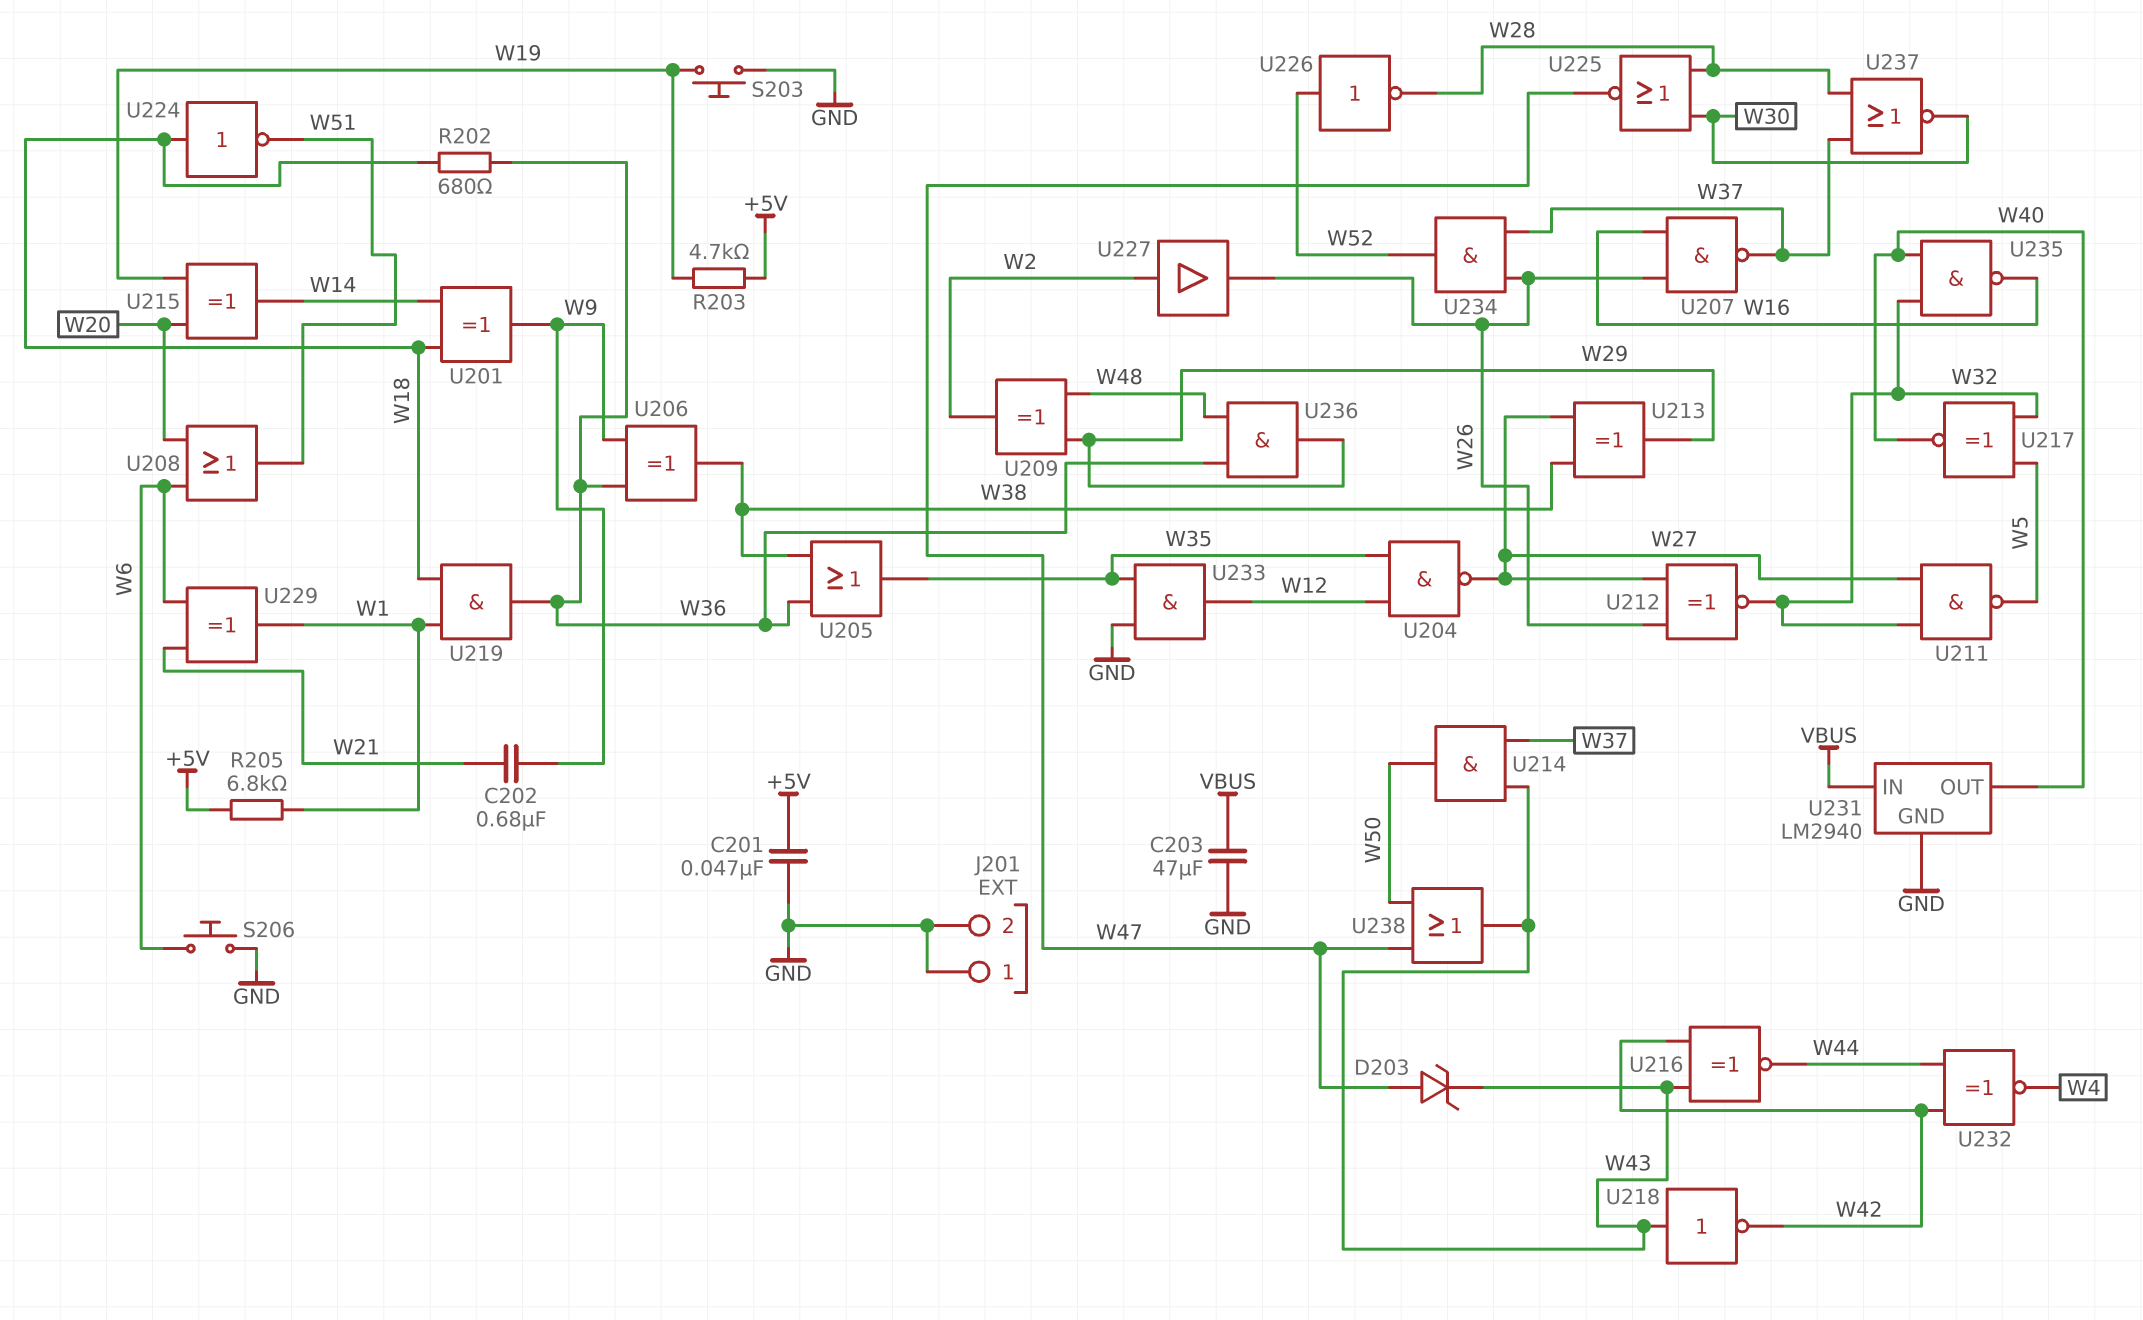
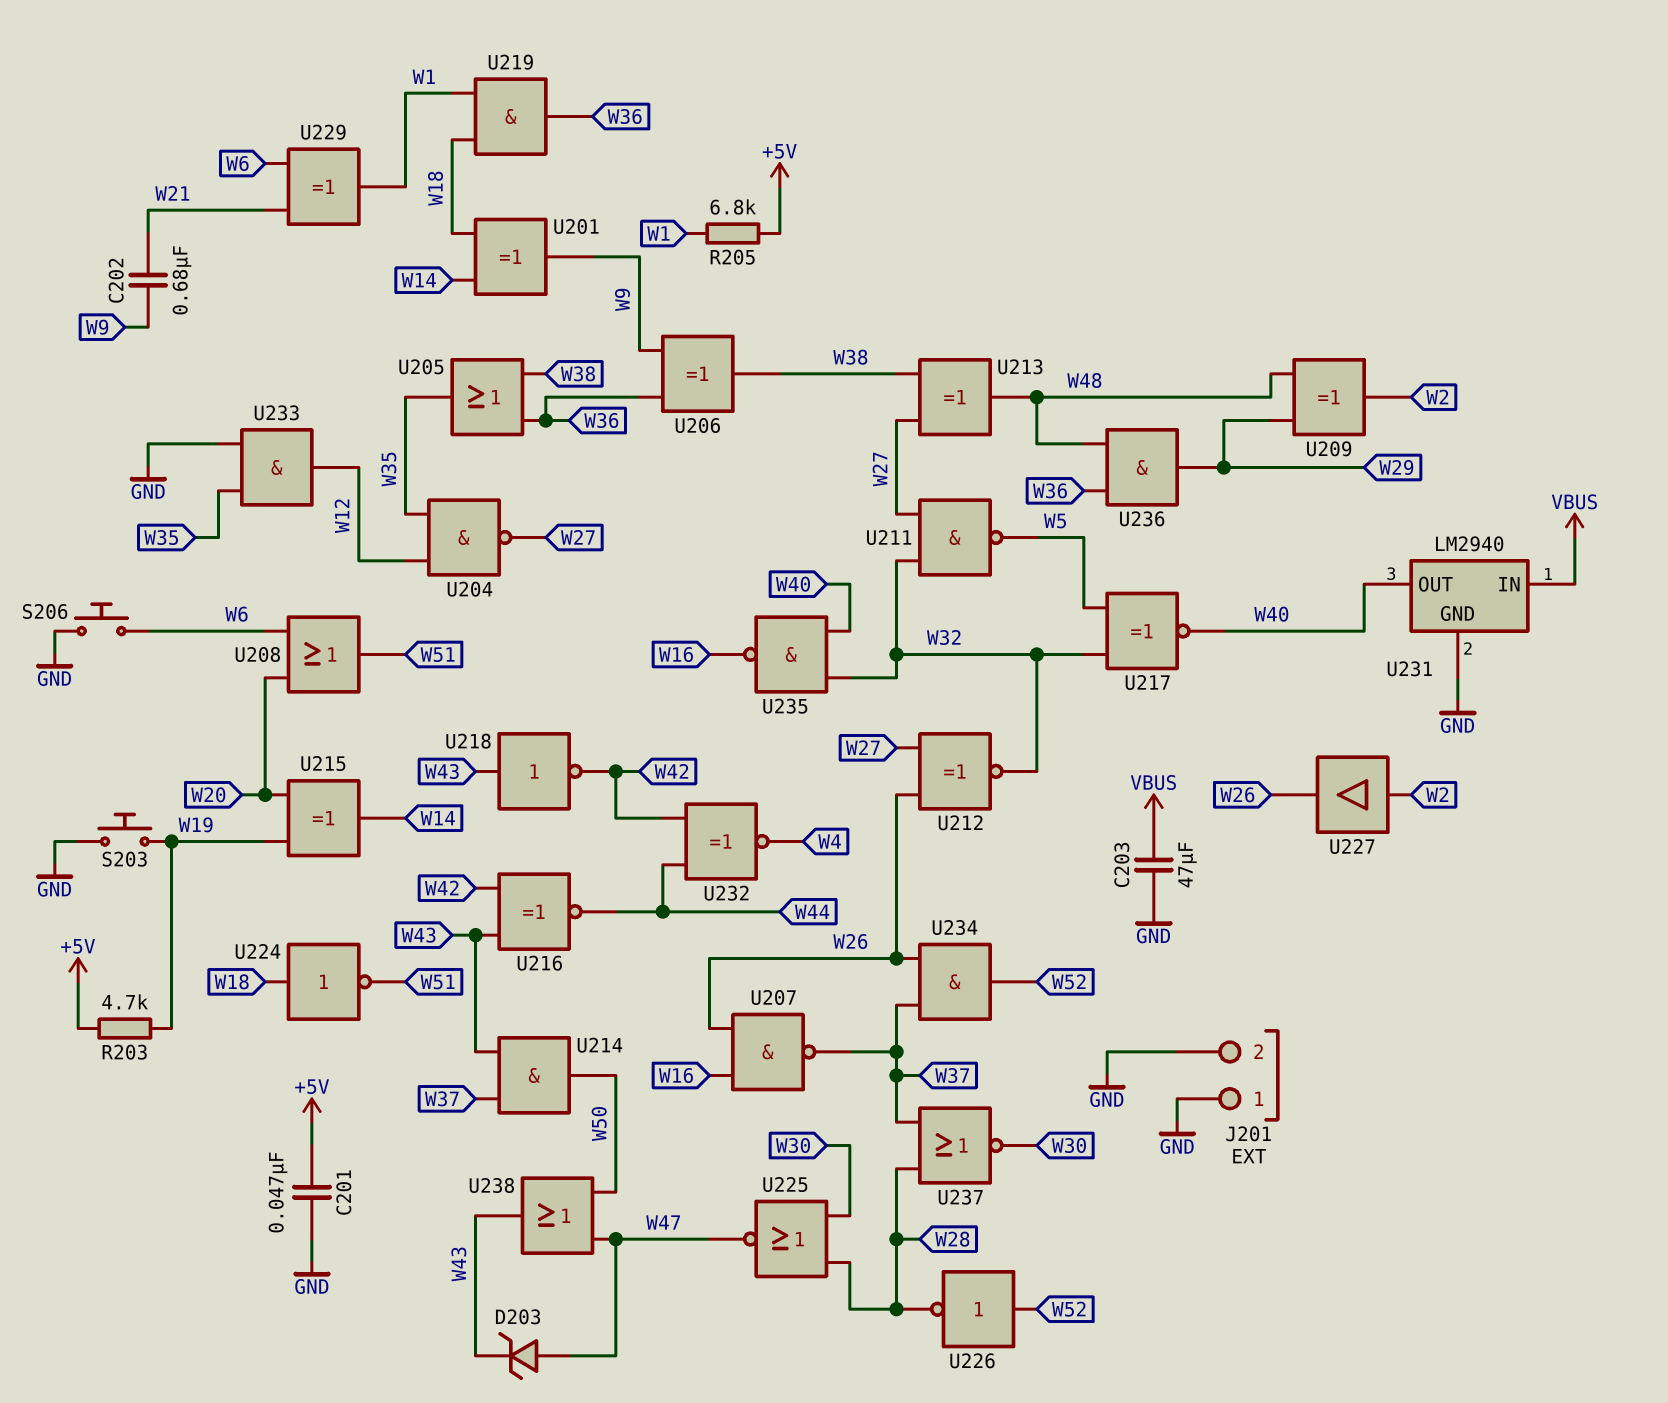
R202: 680 (W18, W36) -> none
U213: XOR (in W27, in W38, out W29) -> XOR (in W27, in W38, out W48)

